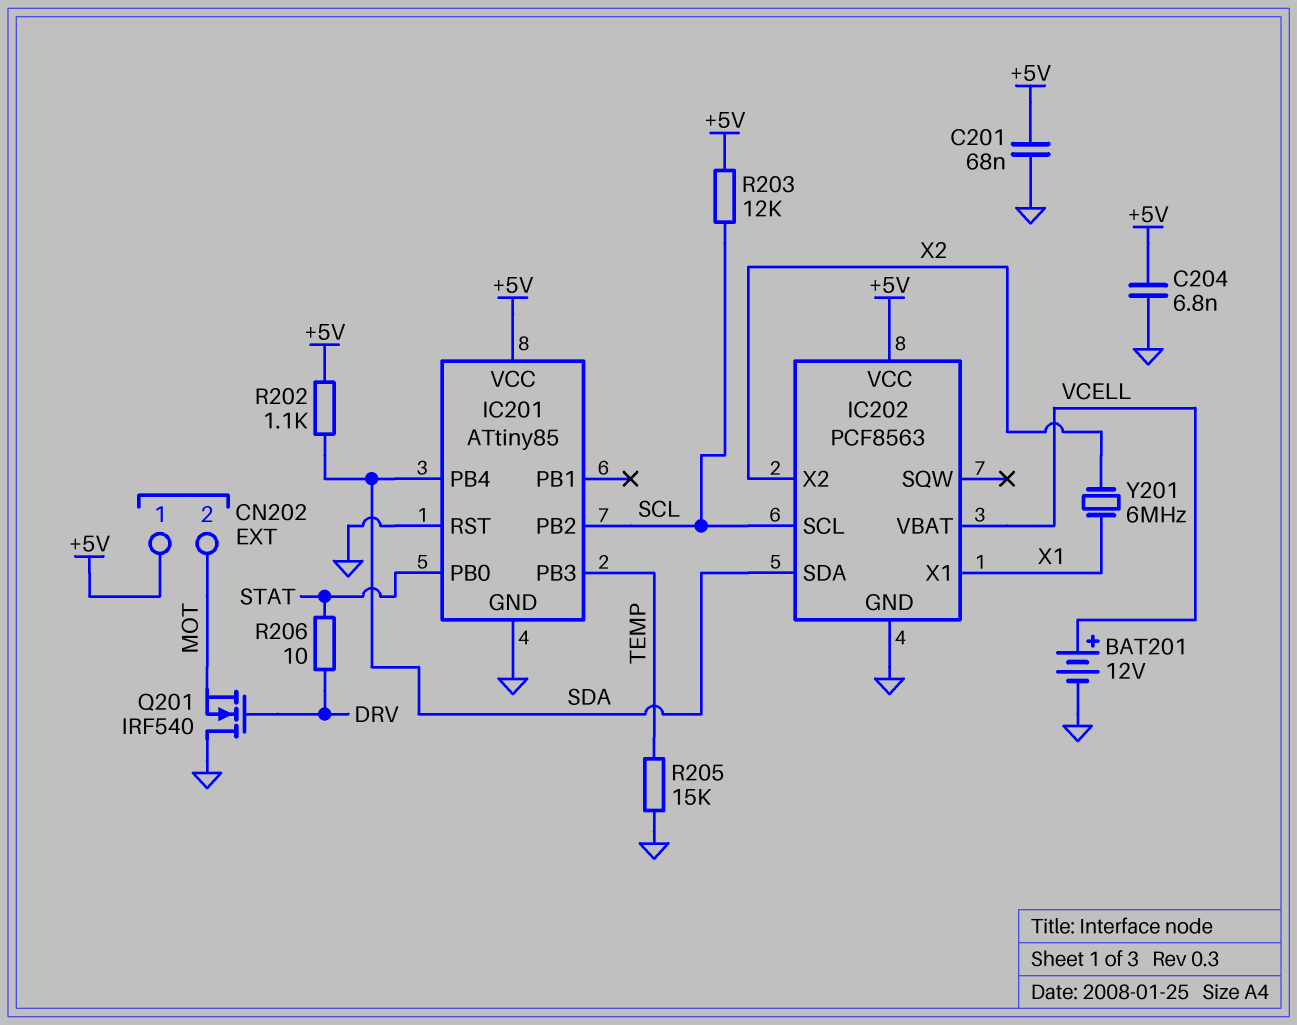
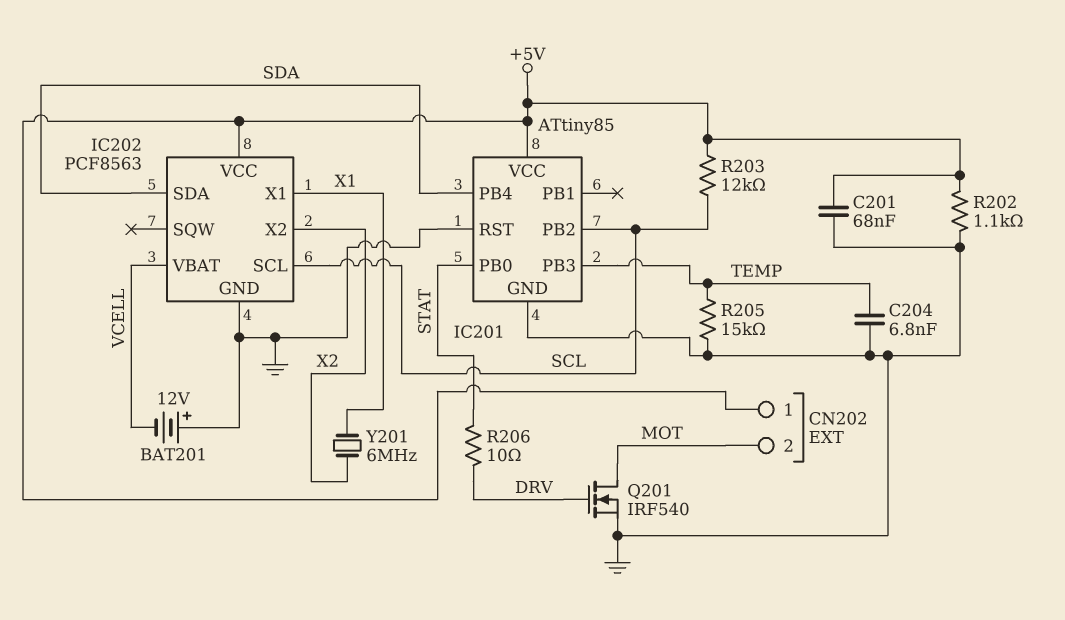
BAT201: 12V (plus VCELL, minus GND) -> 12V (plus GND, minus VCELL)
C204: 6.8nF (+5V, GND) -> 6.8nF (GND, TEMP)
Q201: NMOS IRF540 (G DRV, D GND, S MOT) -> NMOS IRF540 (G DRV, D MOT, S GND)
R202: 1.1k (+5V, SDA) -> 1.1k (+5V, GND)

